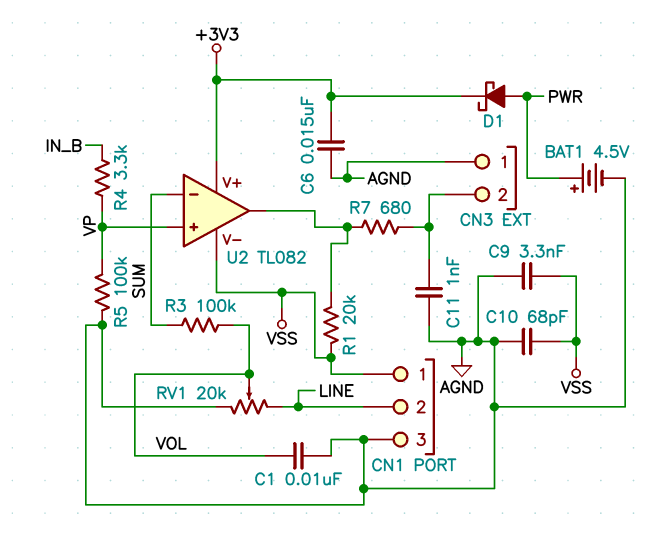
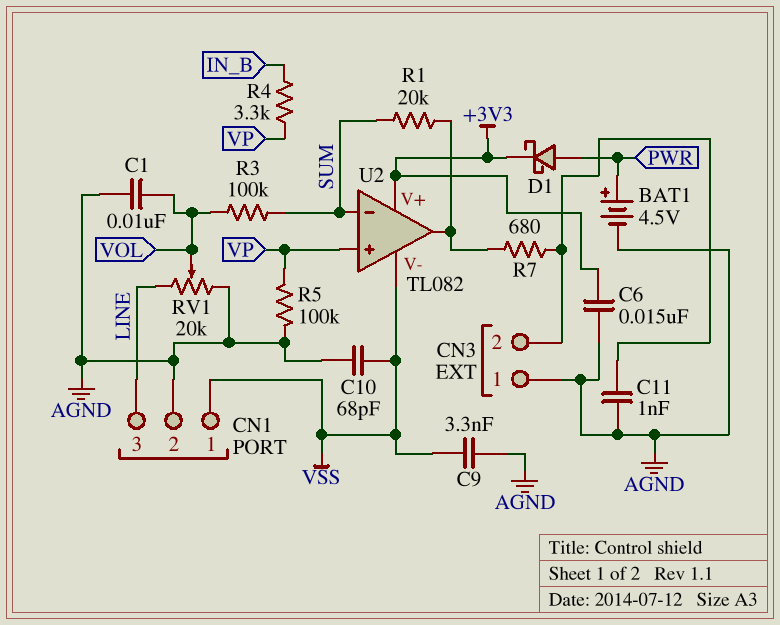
CN1 pin 2: LINE -> AGND
CN1 pin 3: AGND -> LINE
R1: 20k (U2/out, VSS) -> 20k (SUM, U2/out)

